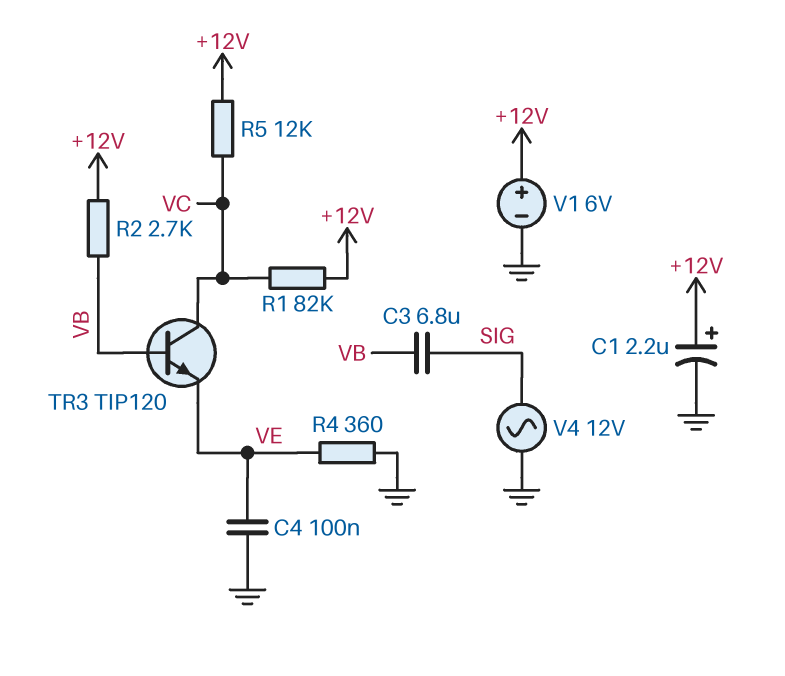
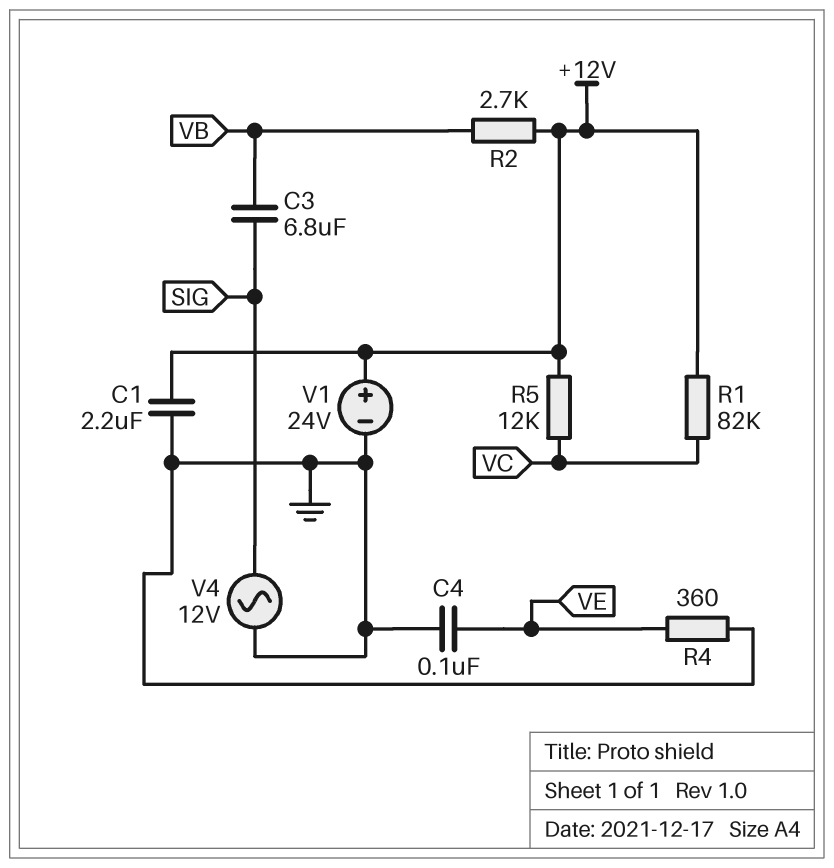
C1: 2.2uF (plus +12V, minus GND) -> 2.2uF (+12V, GND)
TR3: NPN TIP120 (B VB, C VC, E VE) -> none
V1: 6V (plus +12V, minus GND) -> 24V (plus +12V, minus GND)

